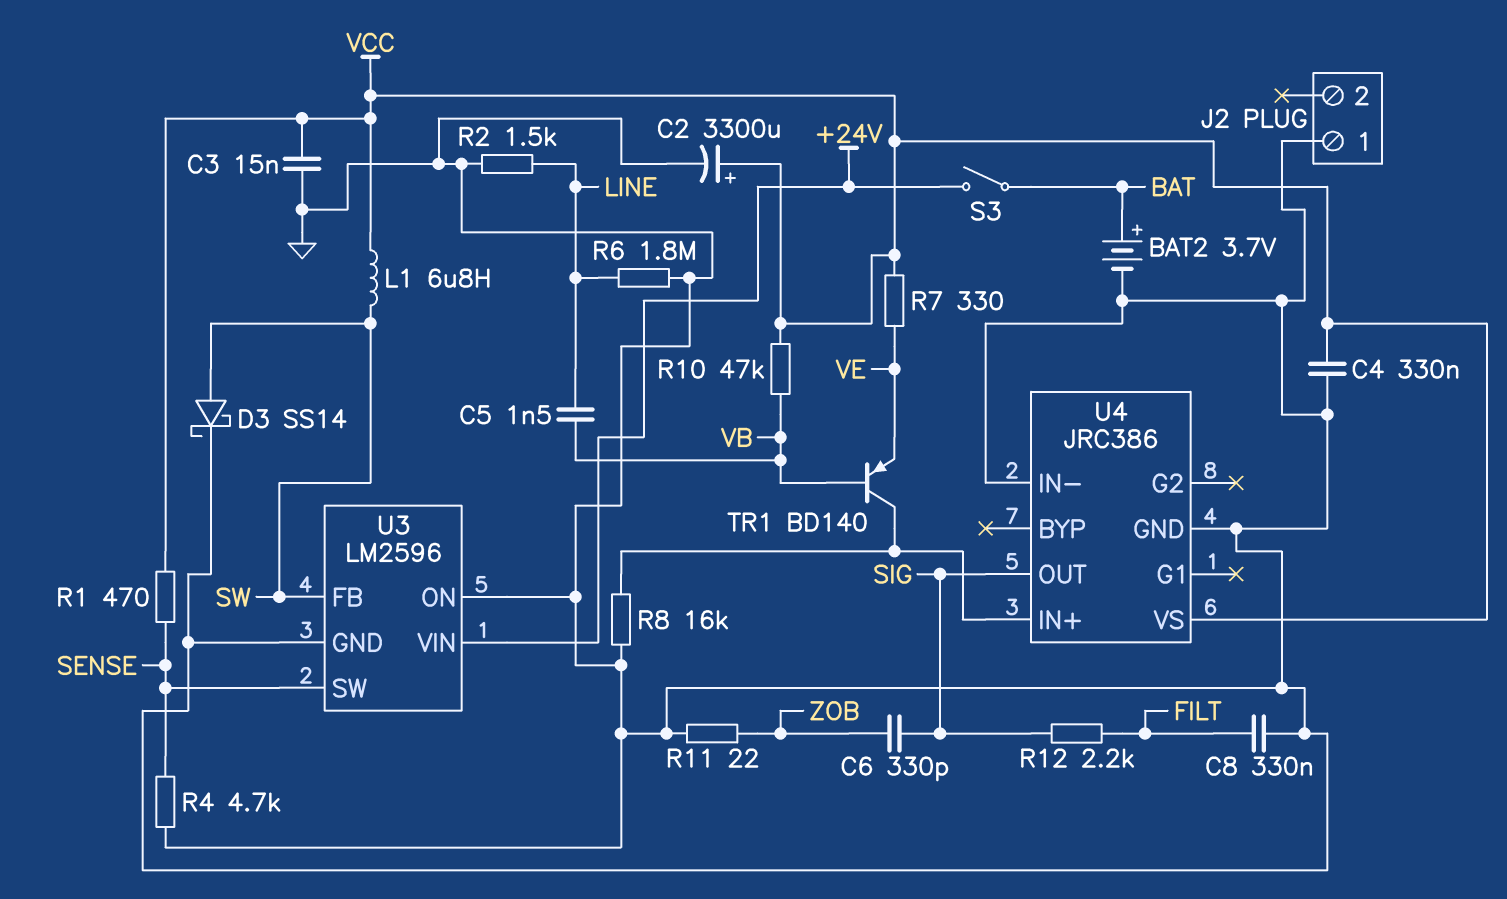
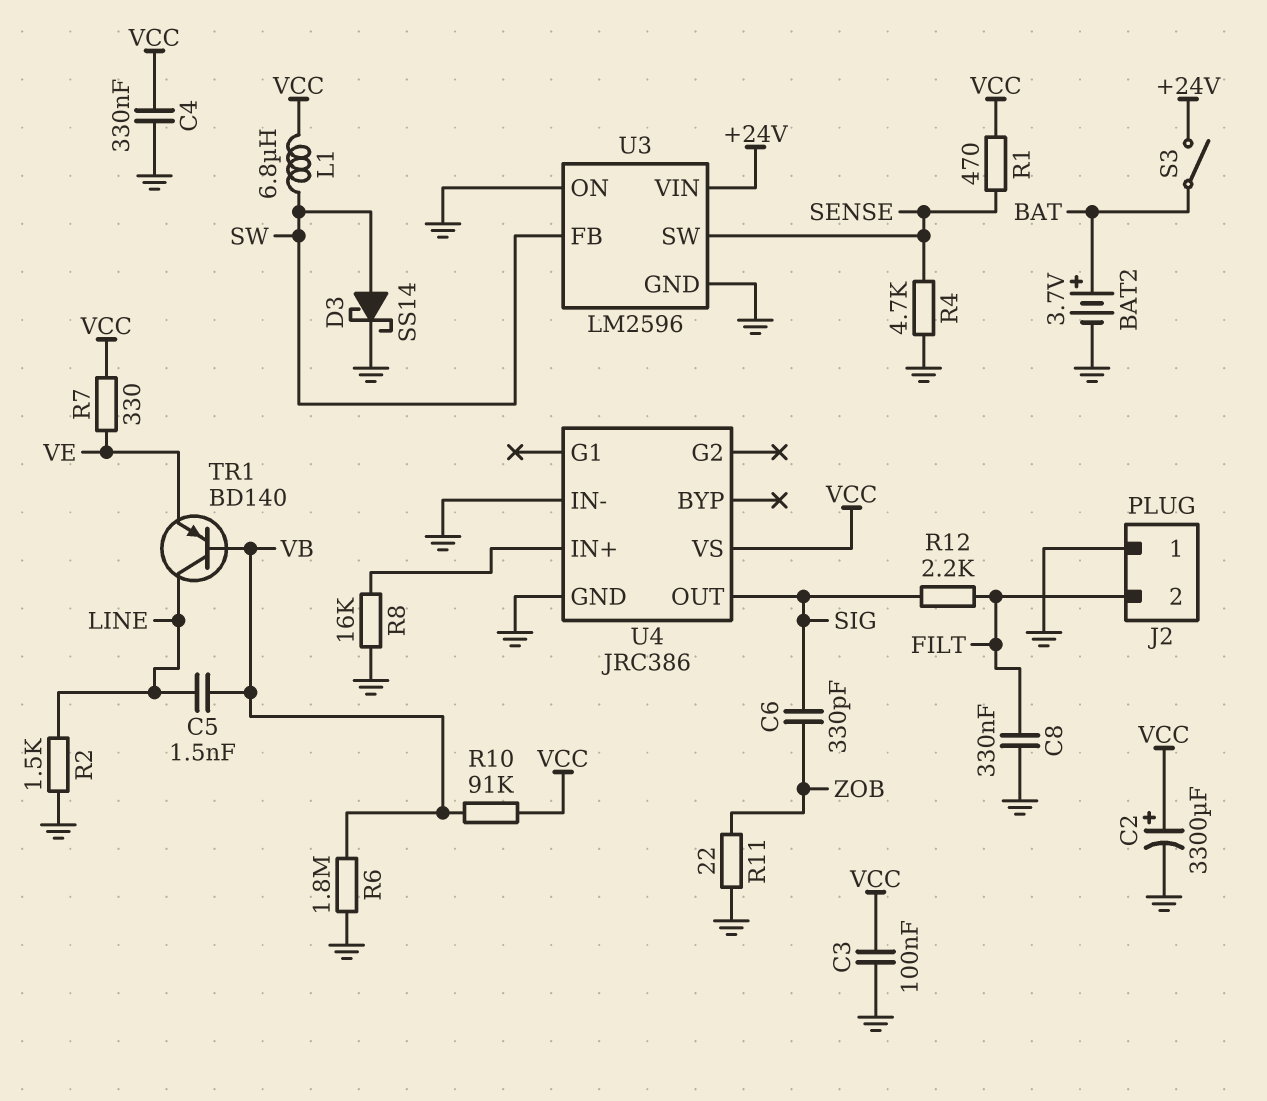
C3: 15nF (GND, VCC) -> 100nF (GND, VCC)
J2 pin 2: none -> FILT
R6: 1.8M (GND, LINE) -> 1.8M (GND, VB)
R10: 47k (VB, VCC) -> 91k (VB, VCC)
TR1: PNP BD140 (B VB, C U4/IN+, E VE) -> PNP BD140 (B VB, C LINE, E VE)

